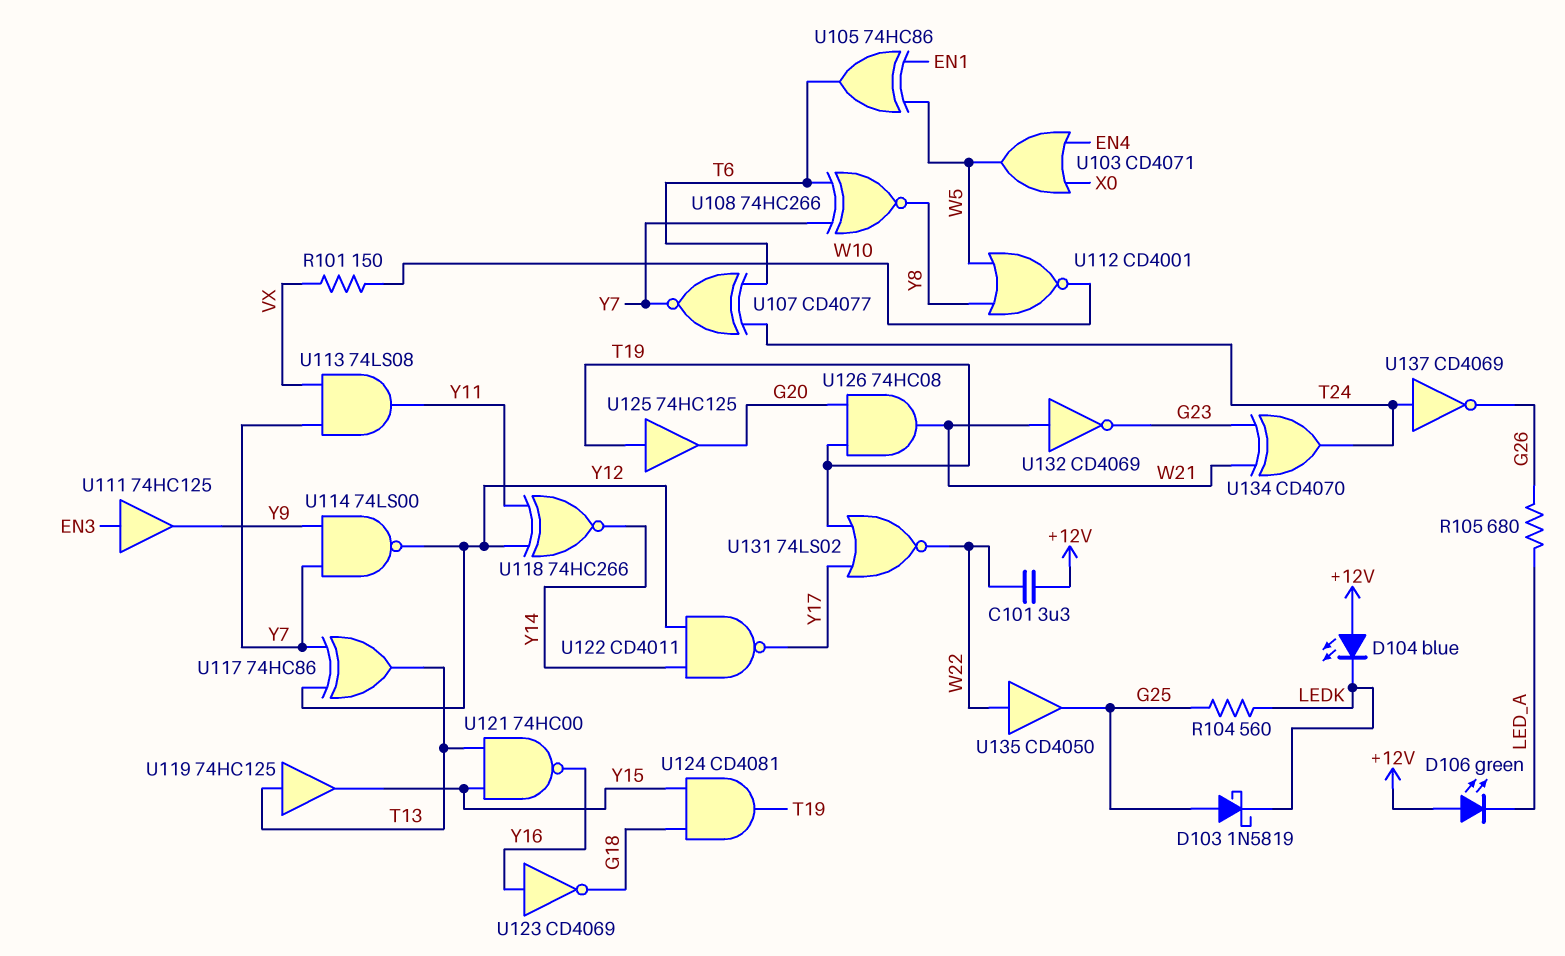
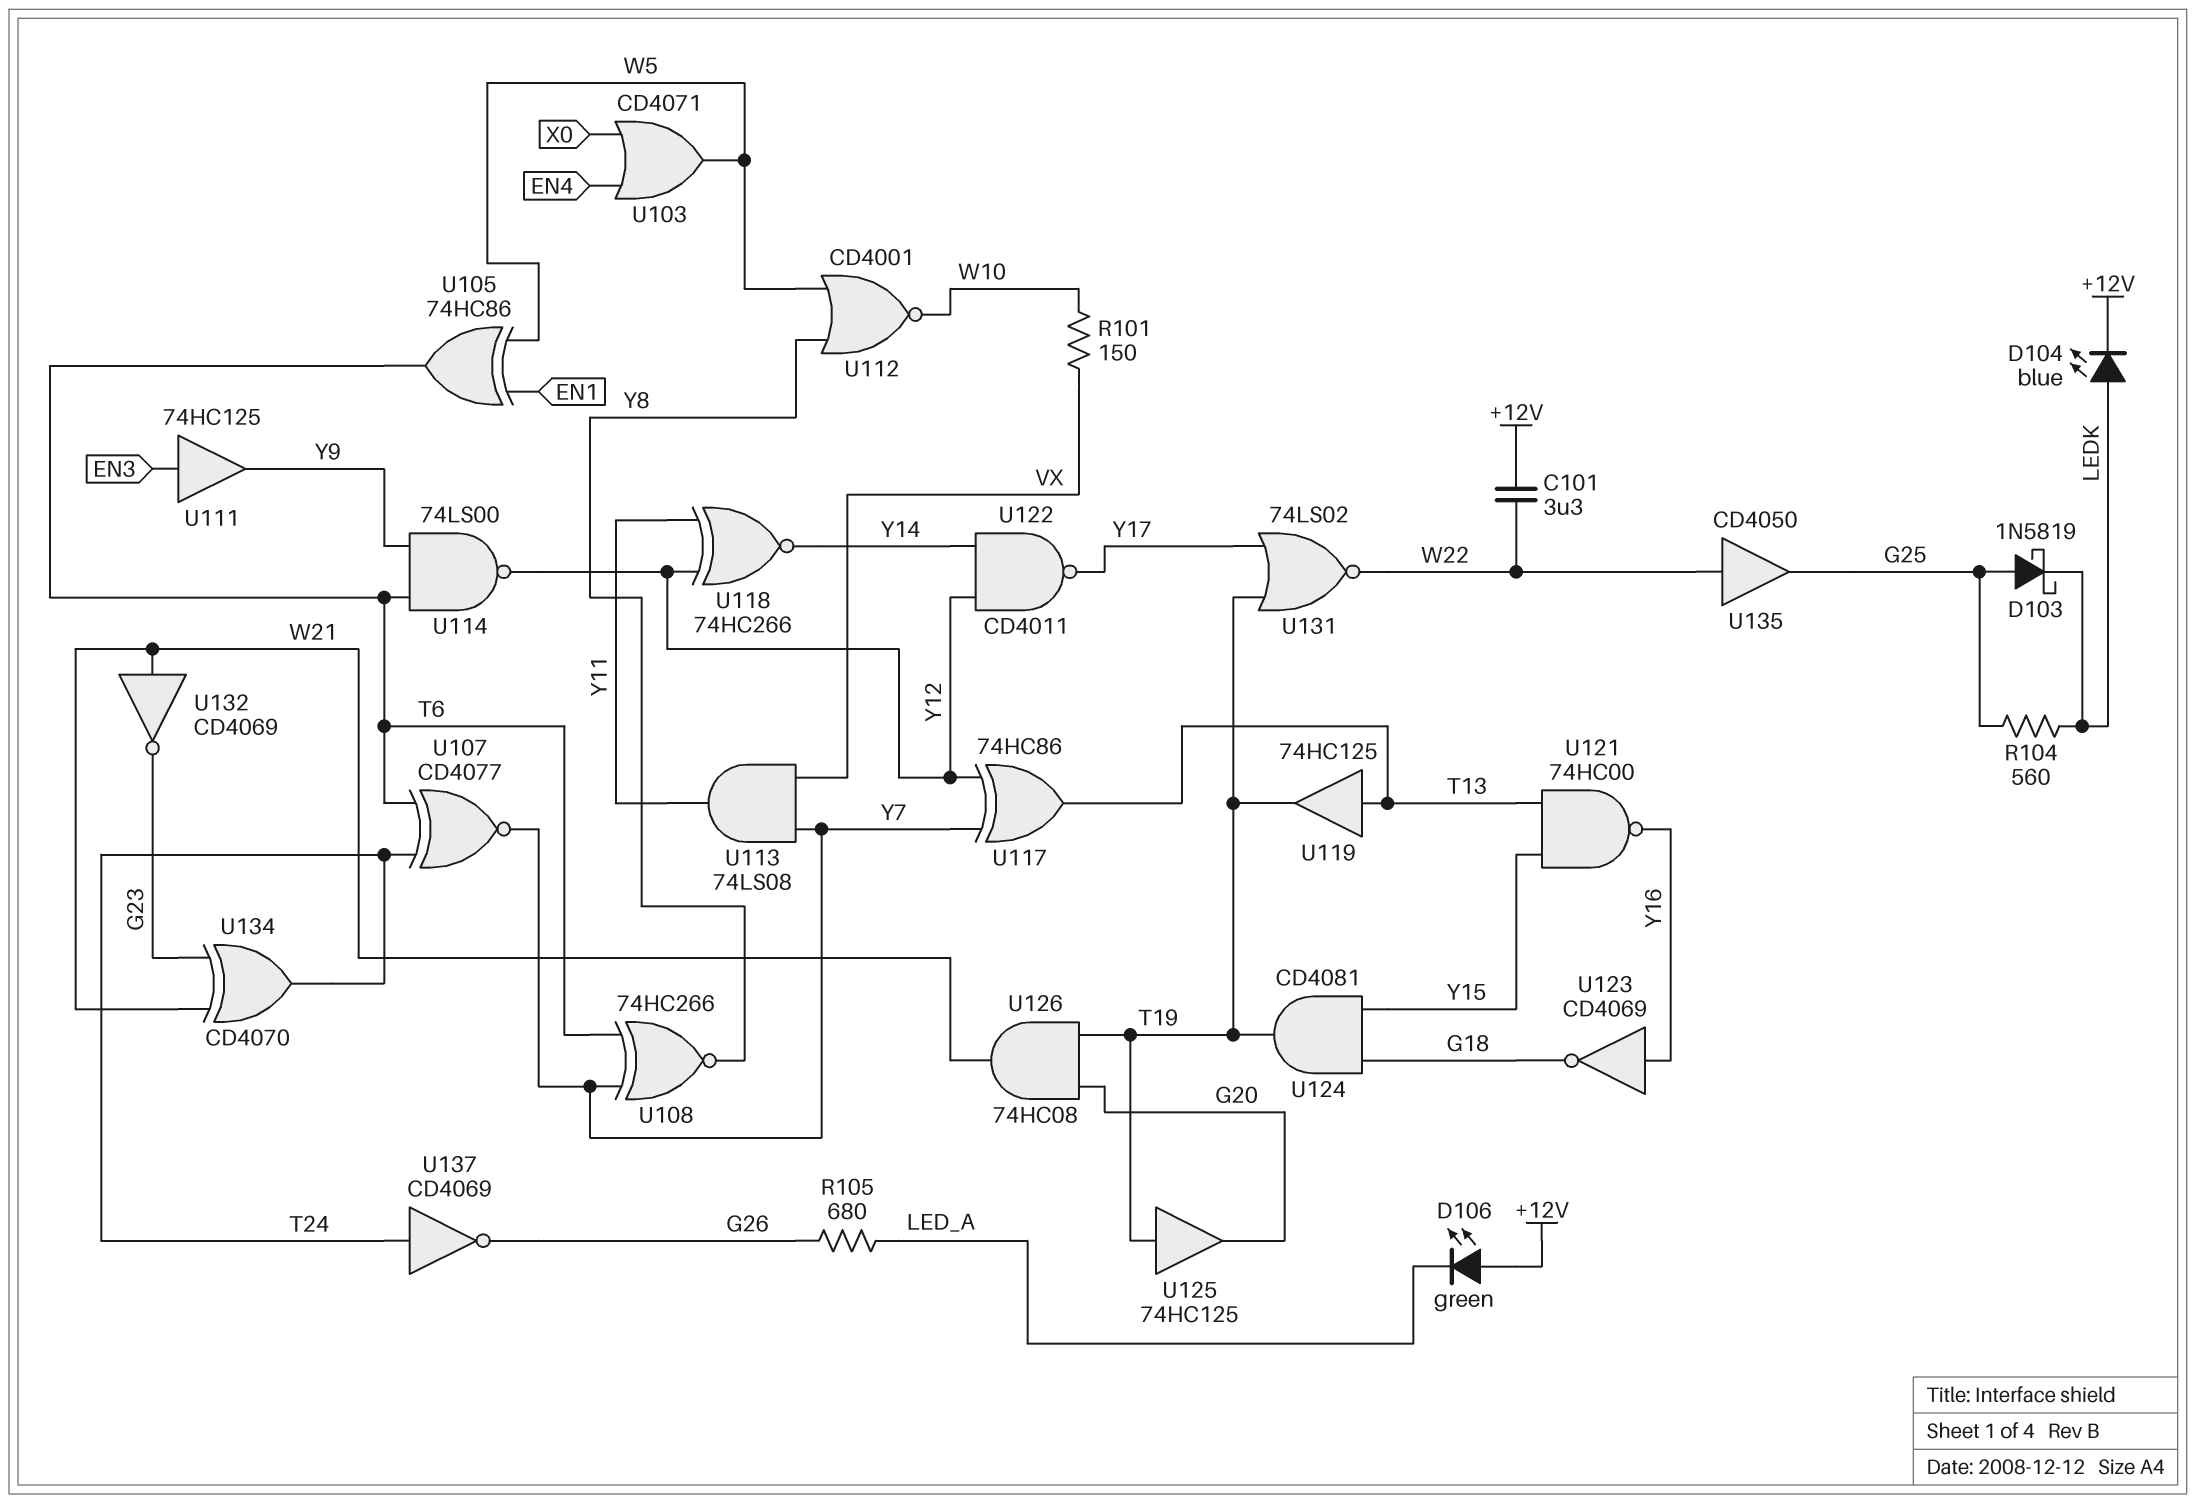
D104: LED blue (A +12V, K LEDK) -> LED blue (A LEDK, K +12V)
U114: NAND 74LS00 (in Y7, in Y9, out Y12) -> NAND 74LS00 (in T6, in Y9, out Y12)
U119: buffer 74HC125 (in T13, out Y15) -> buffer 74HC125 (in T13, out T19)

